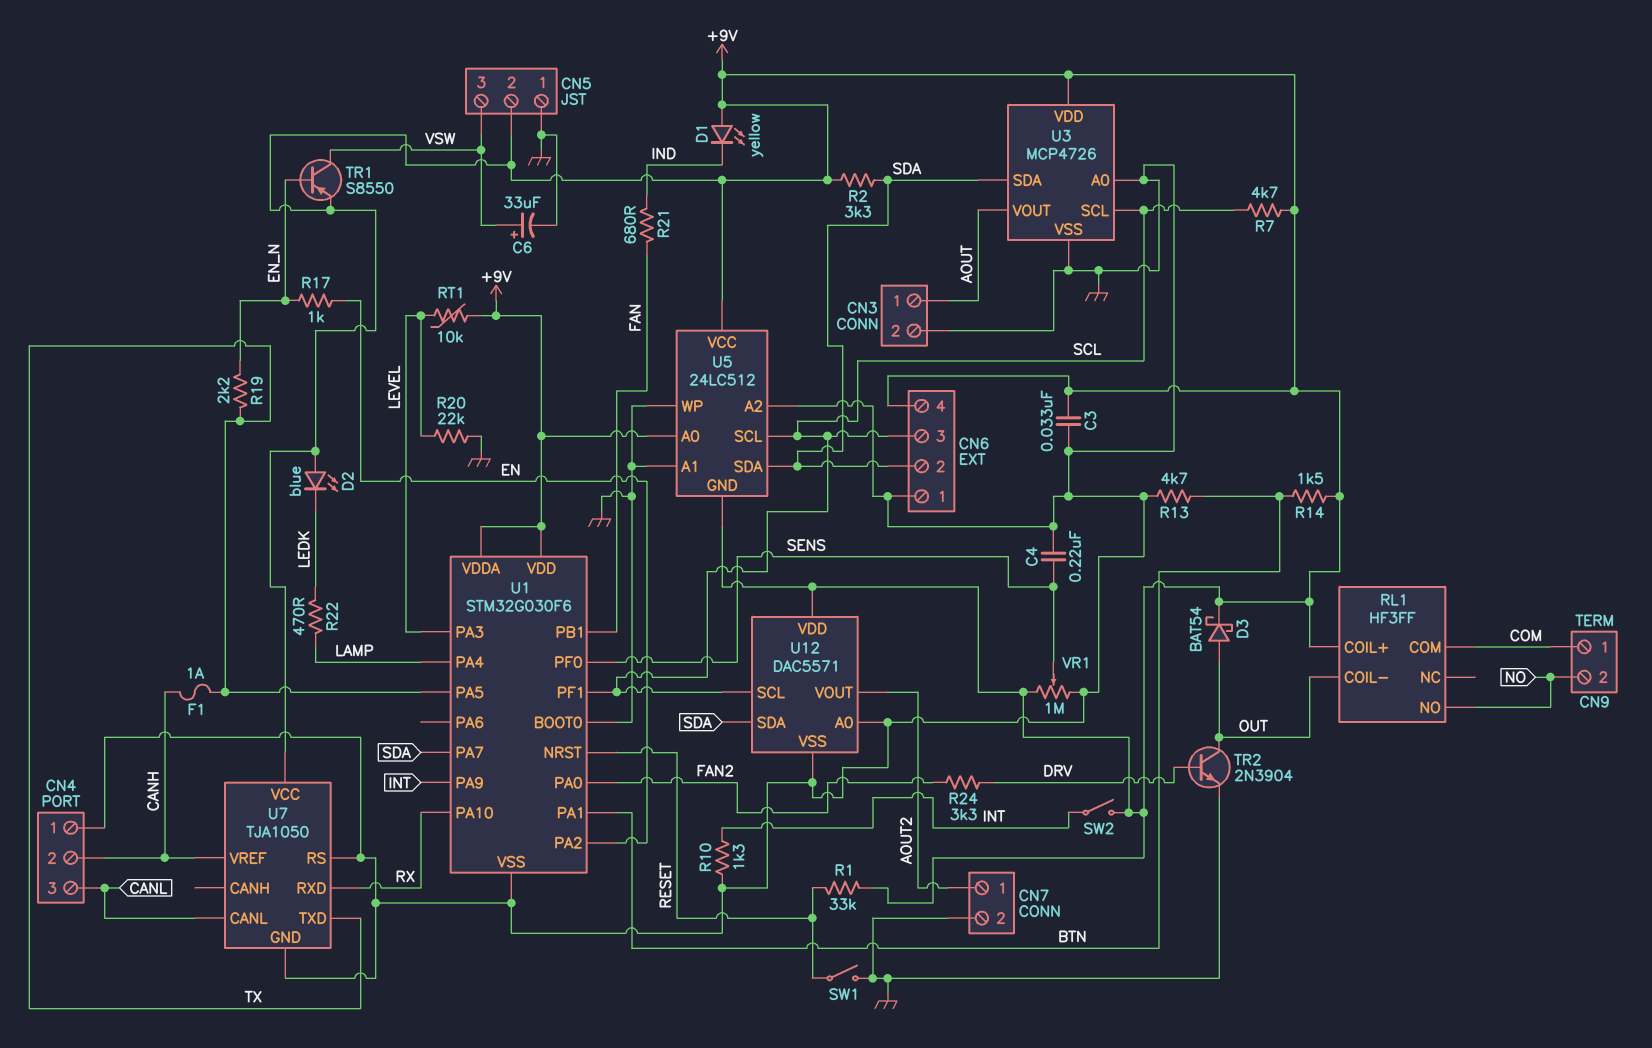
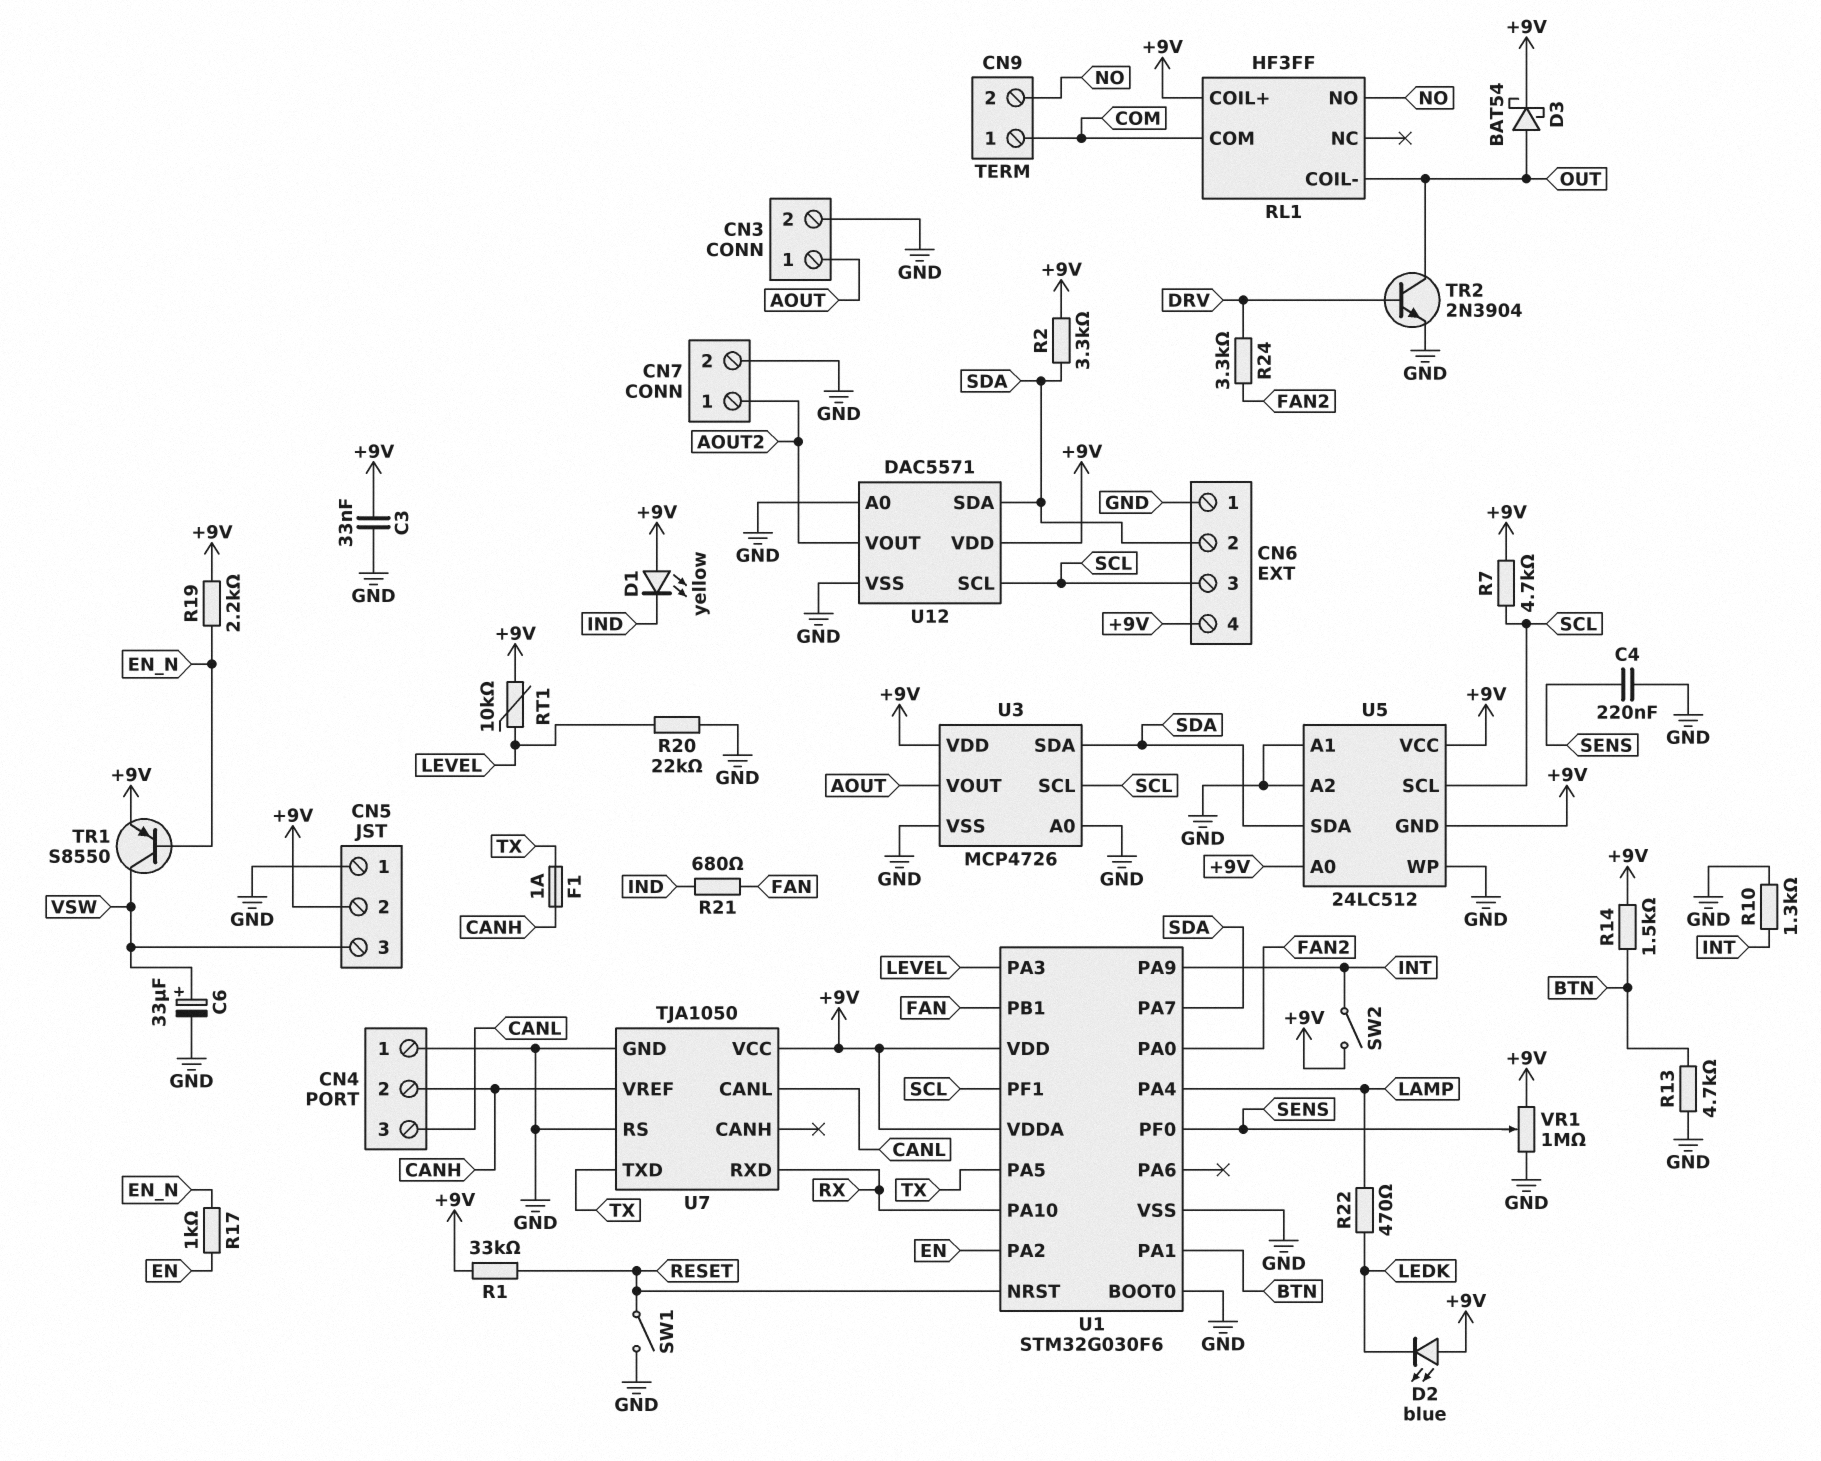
R19: 2.2k (EN_N, TX) -> 2.2k (+9V, EN_N)

